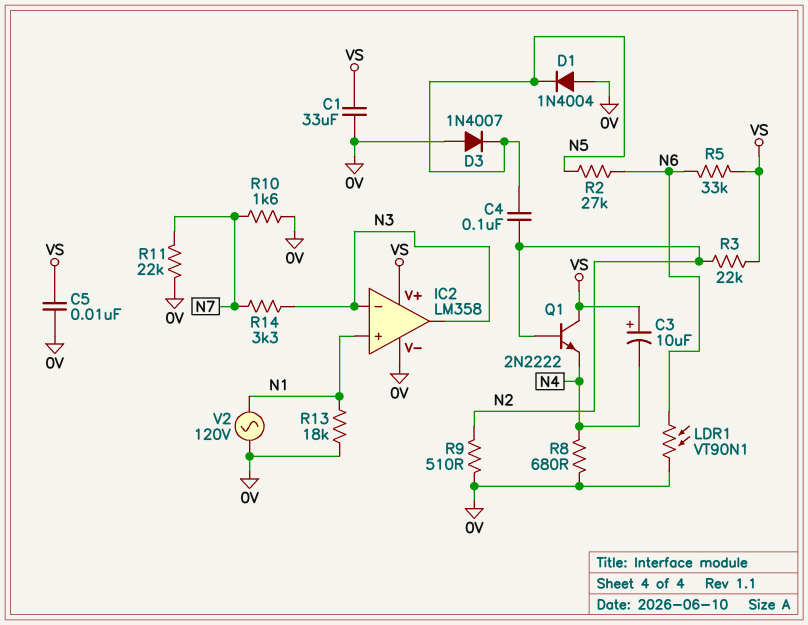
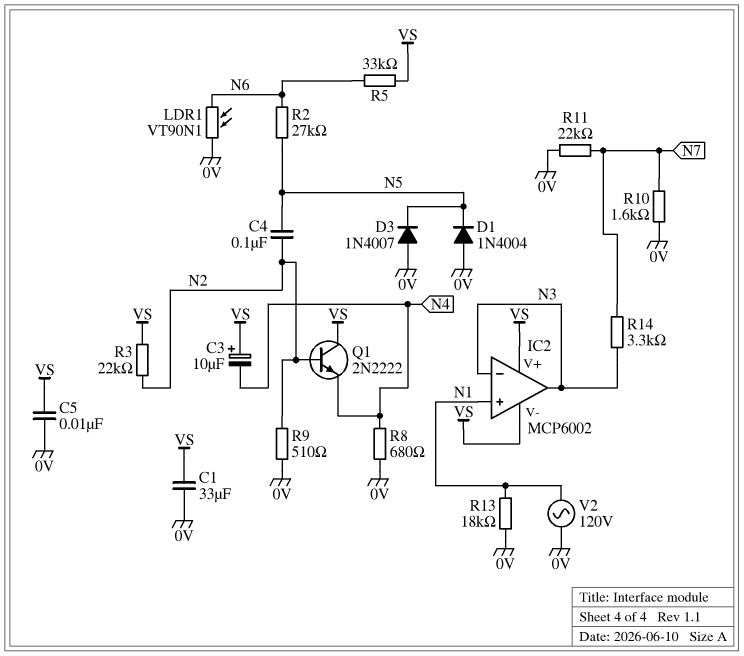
IC2: LM358 -> MCP6002
IC2 pin V-: 0V -> VS

